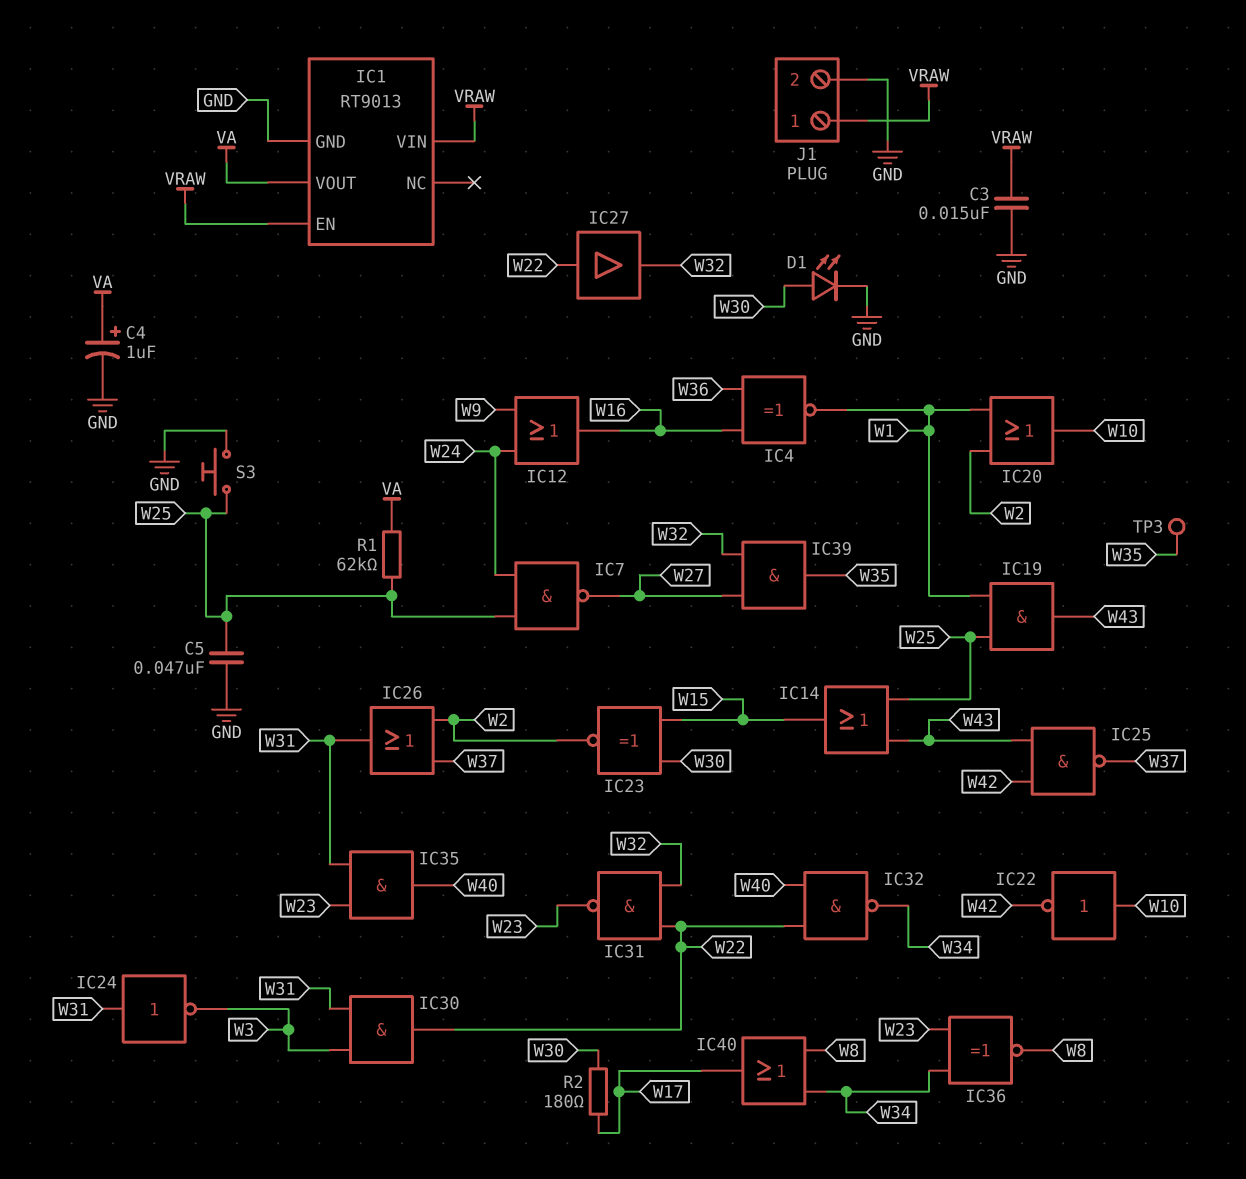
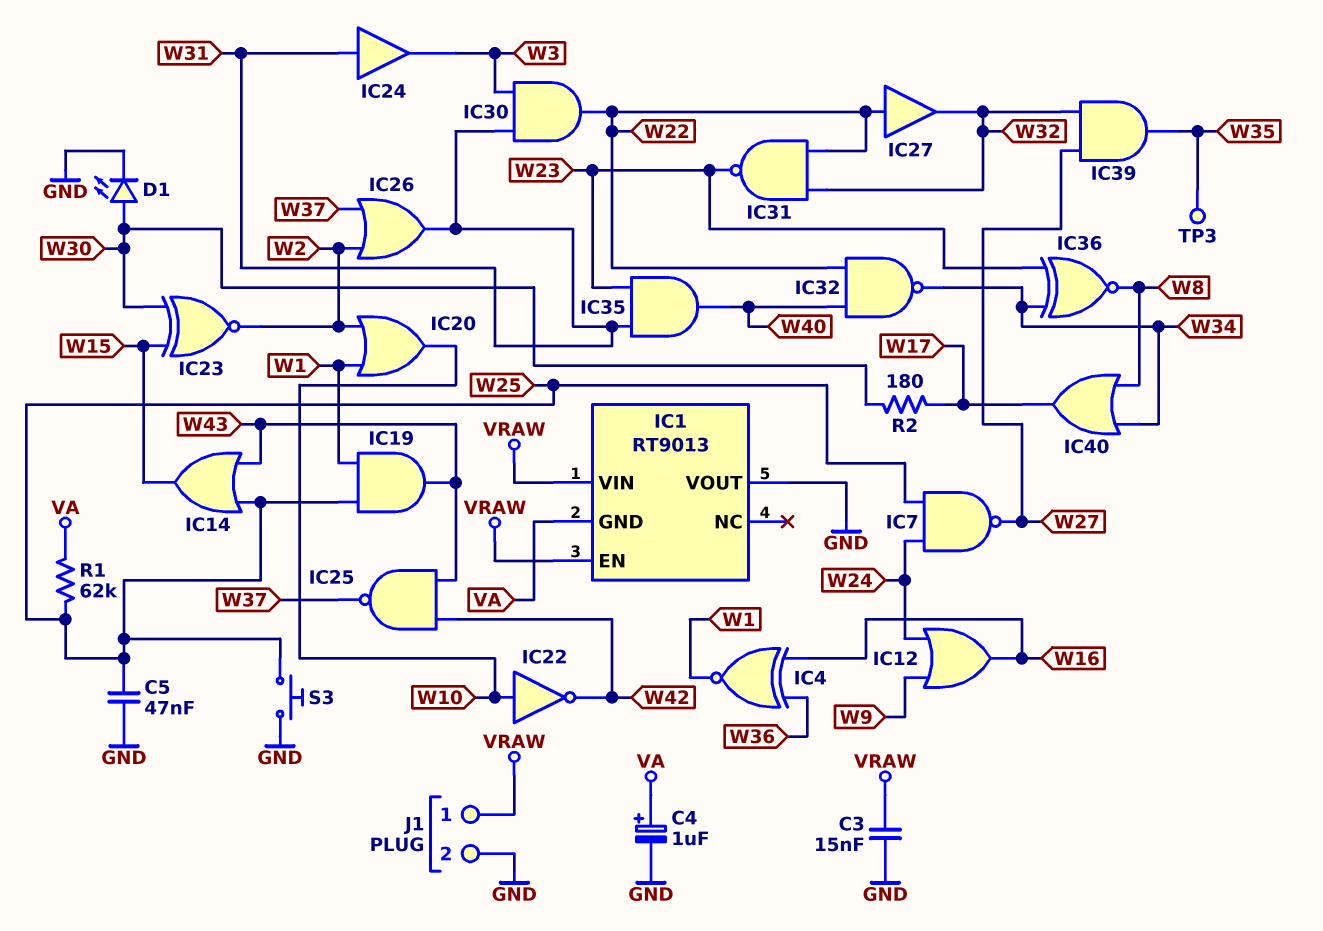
IC1 pin GND: GND -> VA
IC1 pin VOUT: VA -> GND
IC24: NOT (in W31, out W3) -> buffer (in W31, out W3)

